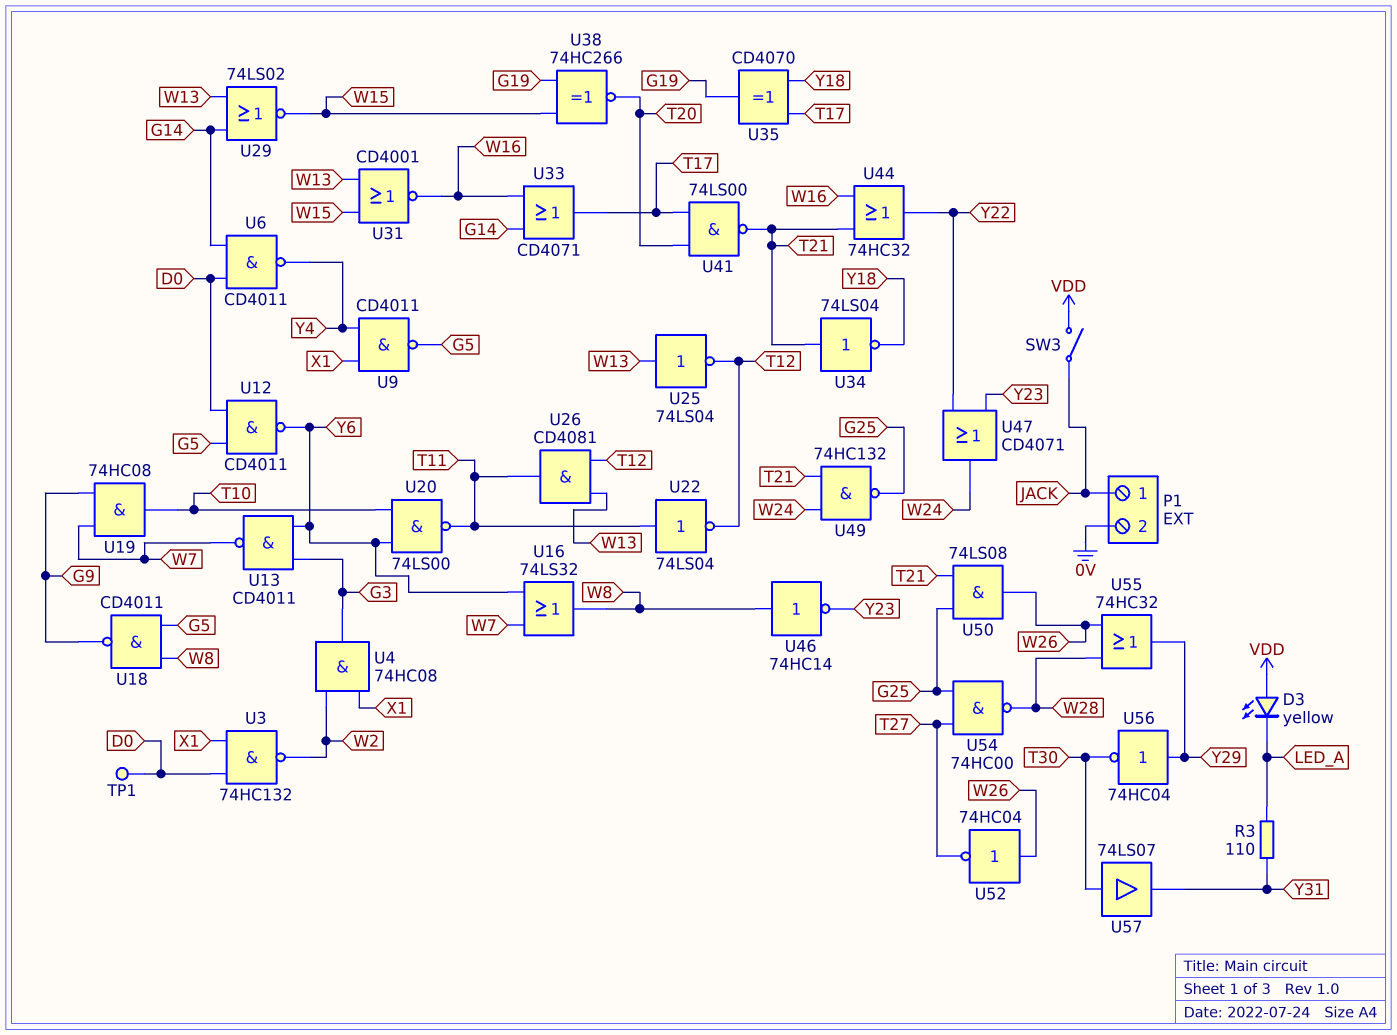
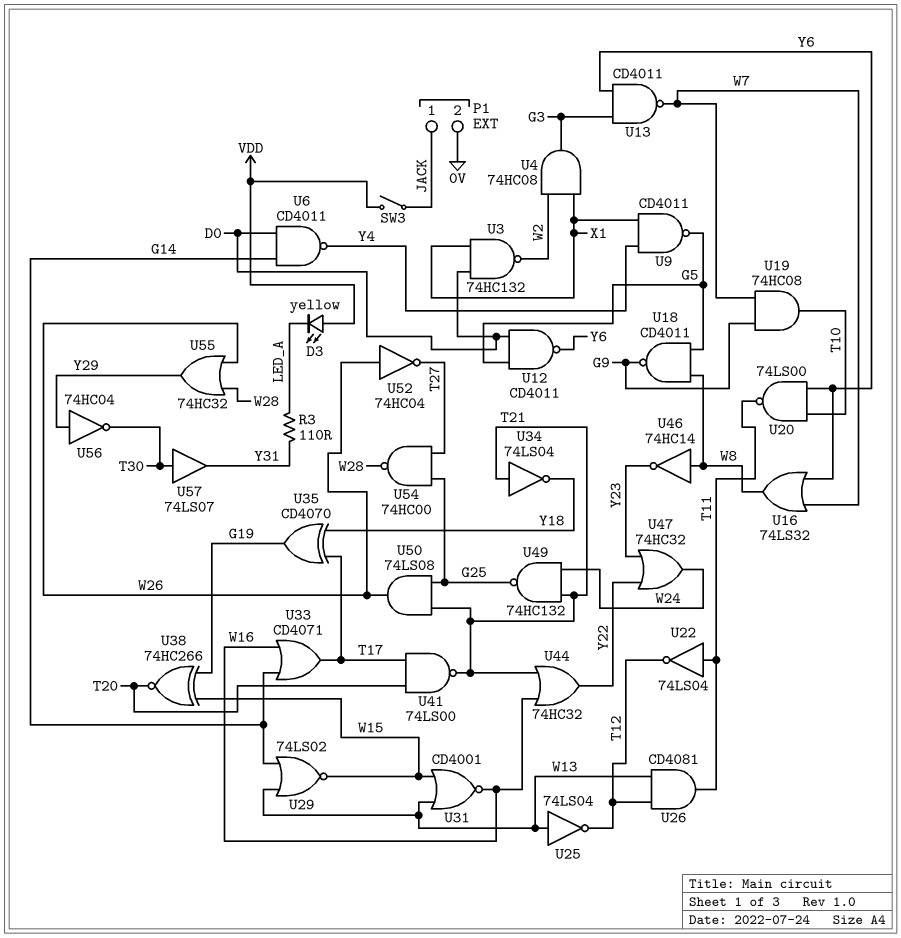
TP1: test point (D0) -> none
U47: OR CD4071 (in Y22, in Y23, out W24) -> OR 74HC32 (in Y22, in Y23, out W24)

